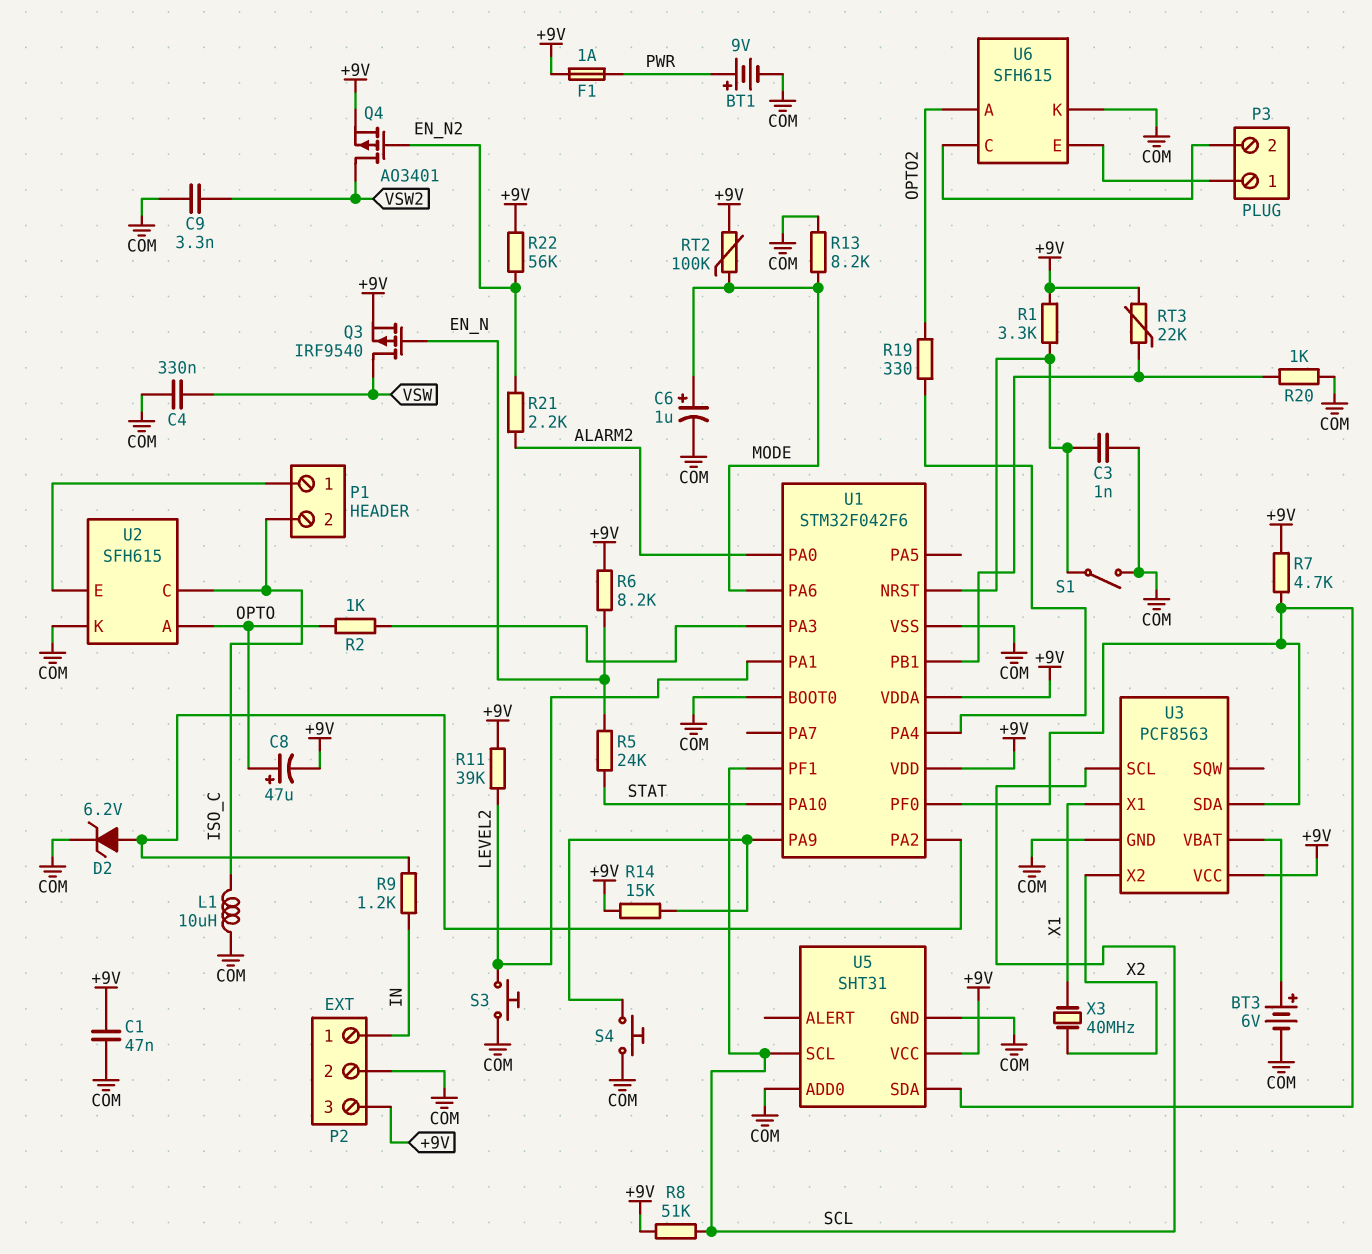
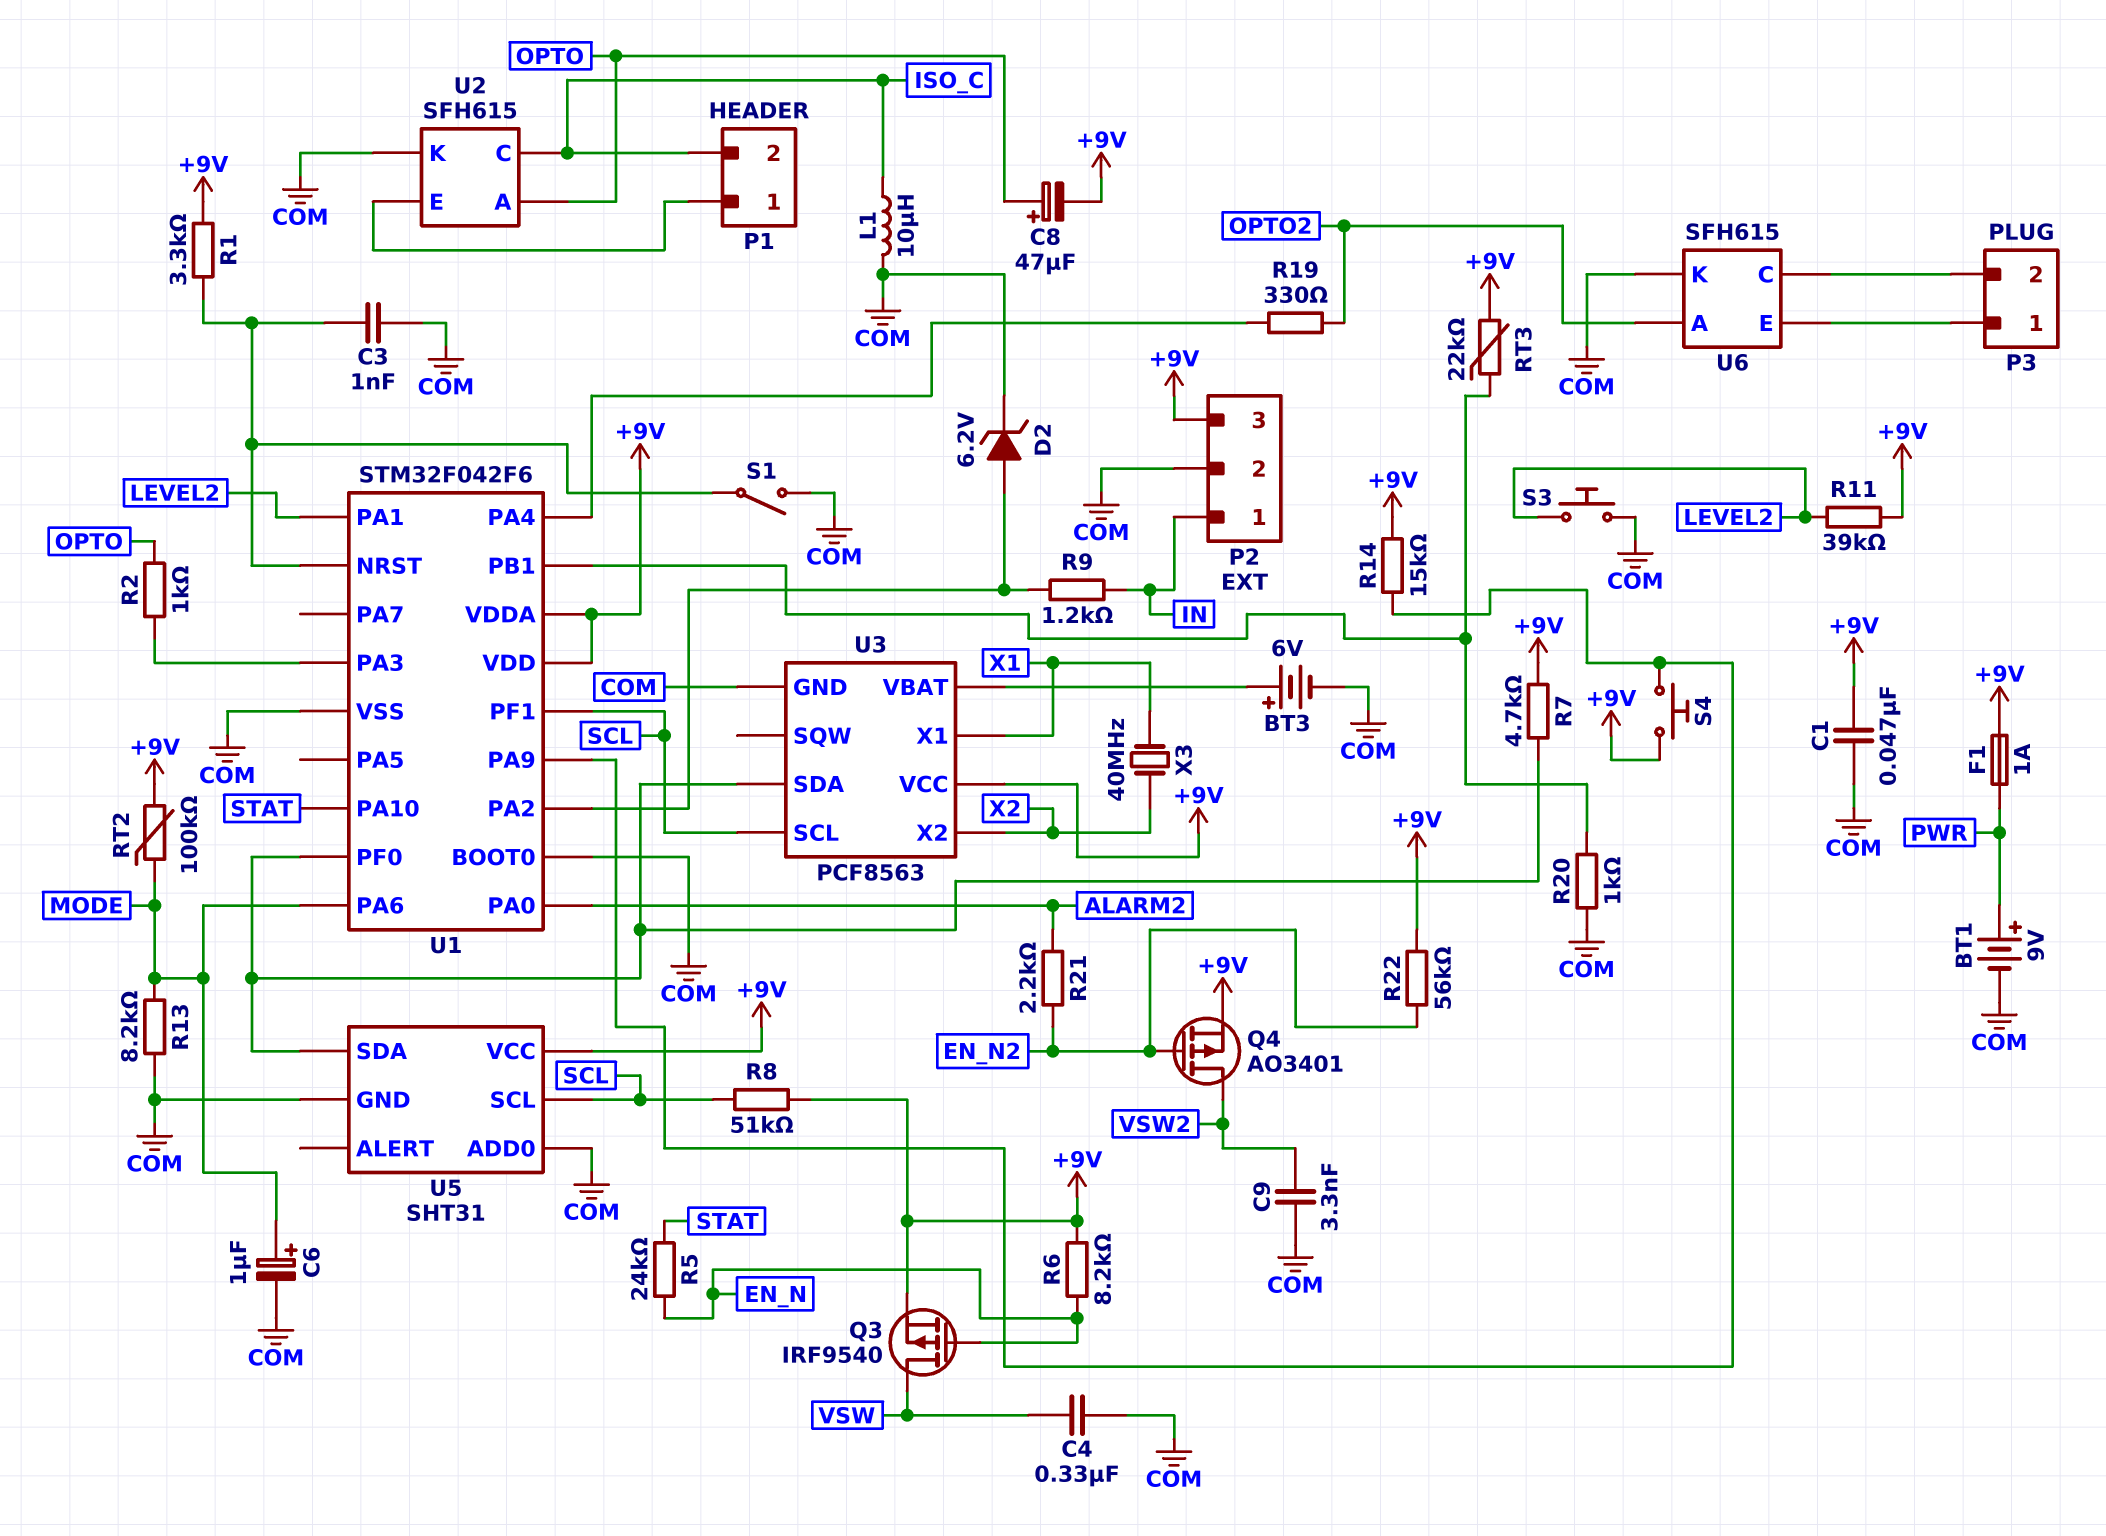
S4: button (COM, U1/PA9) -> button (+9V, U1/PA9)

